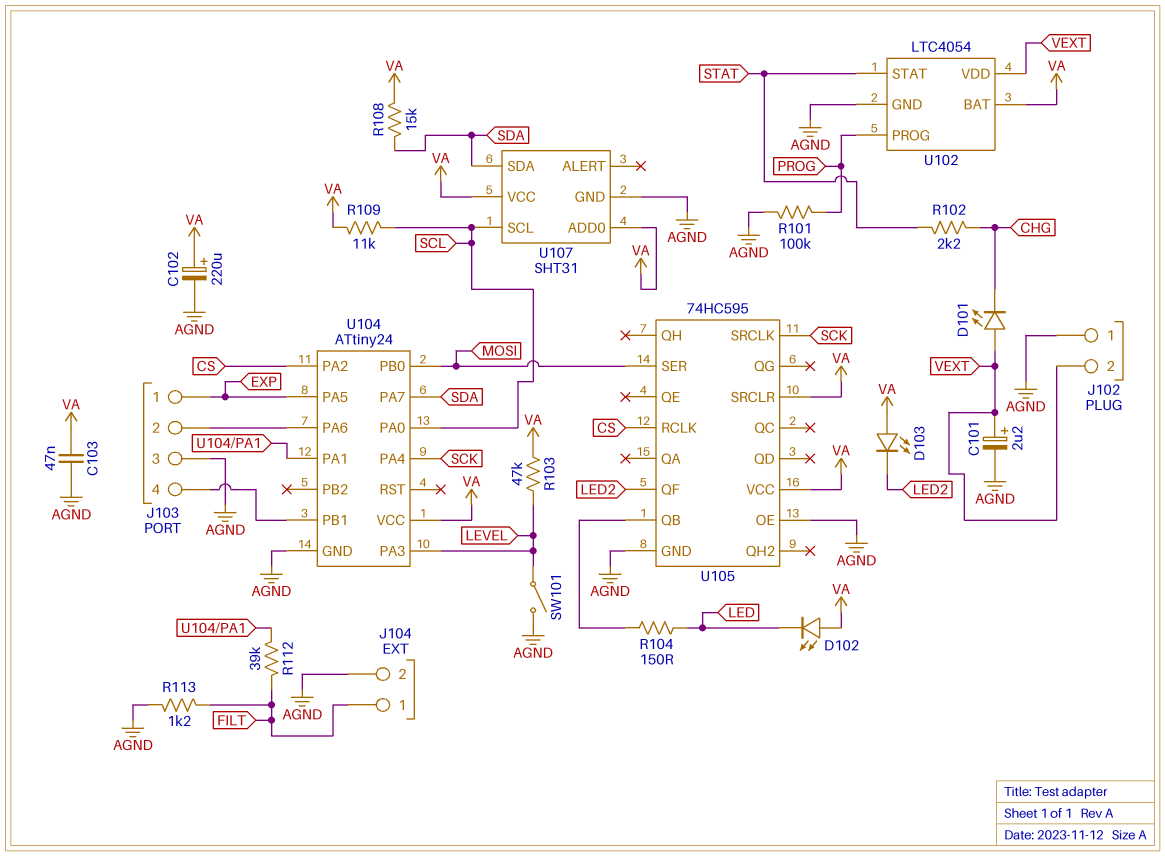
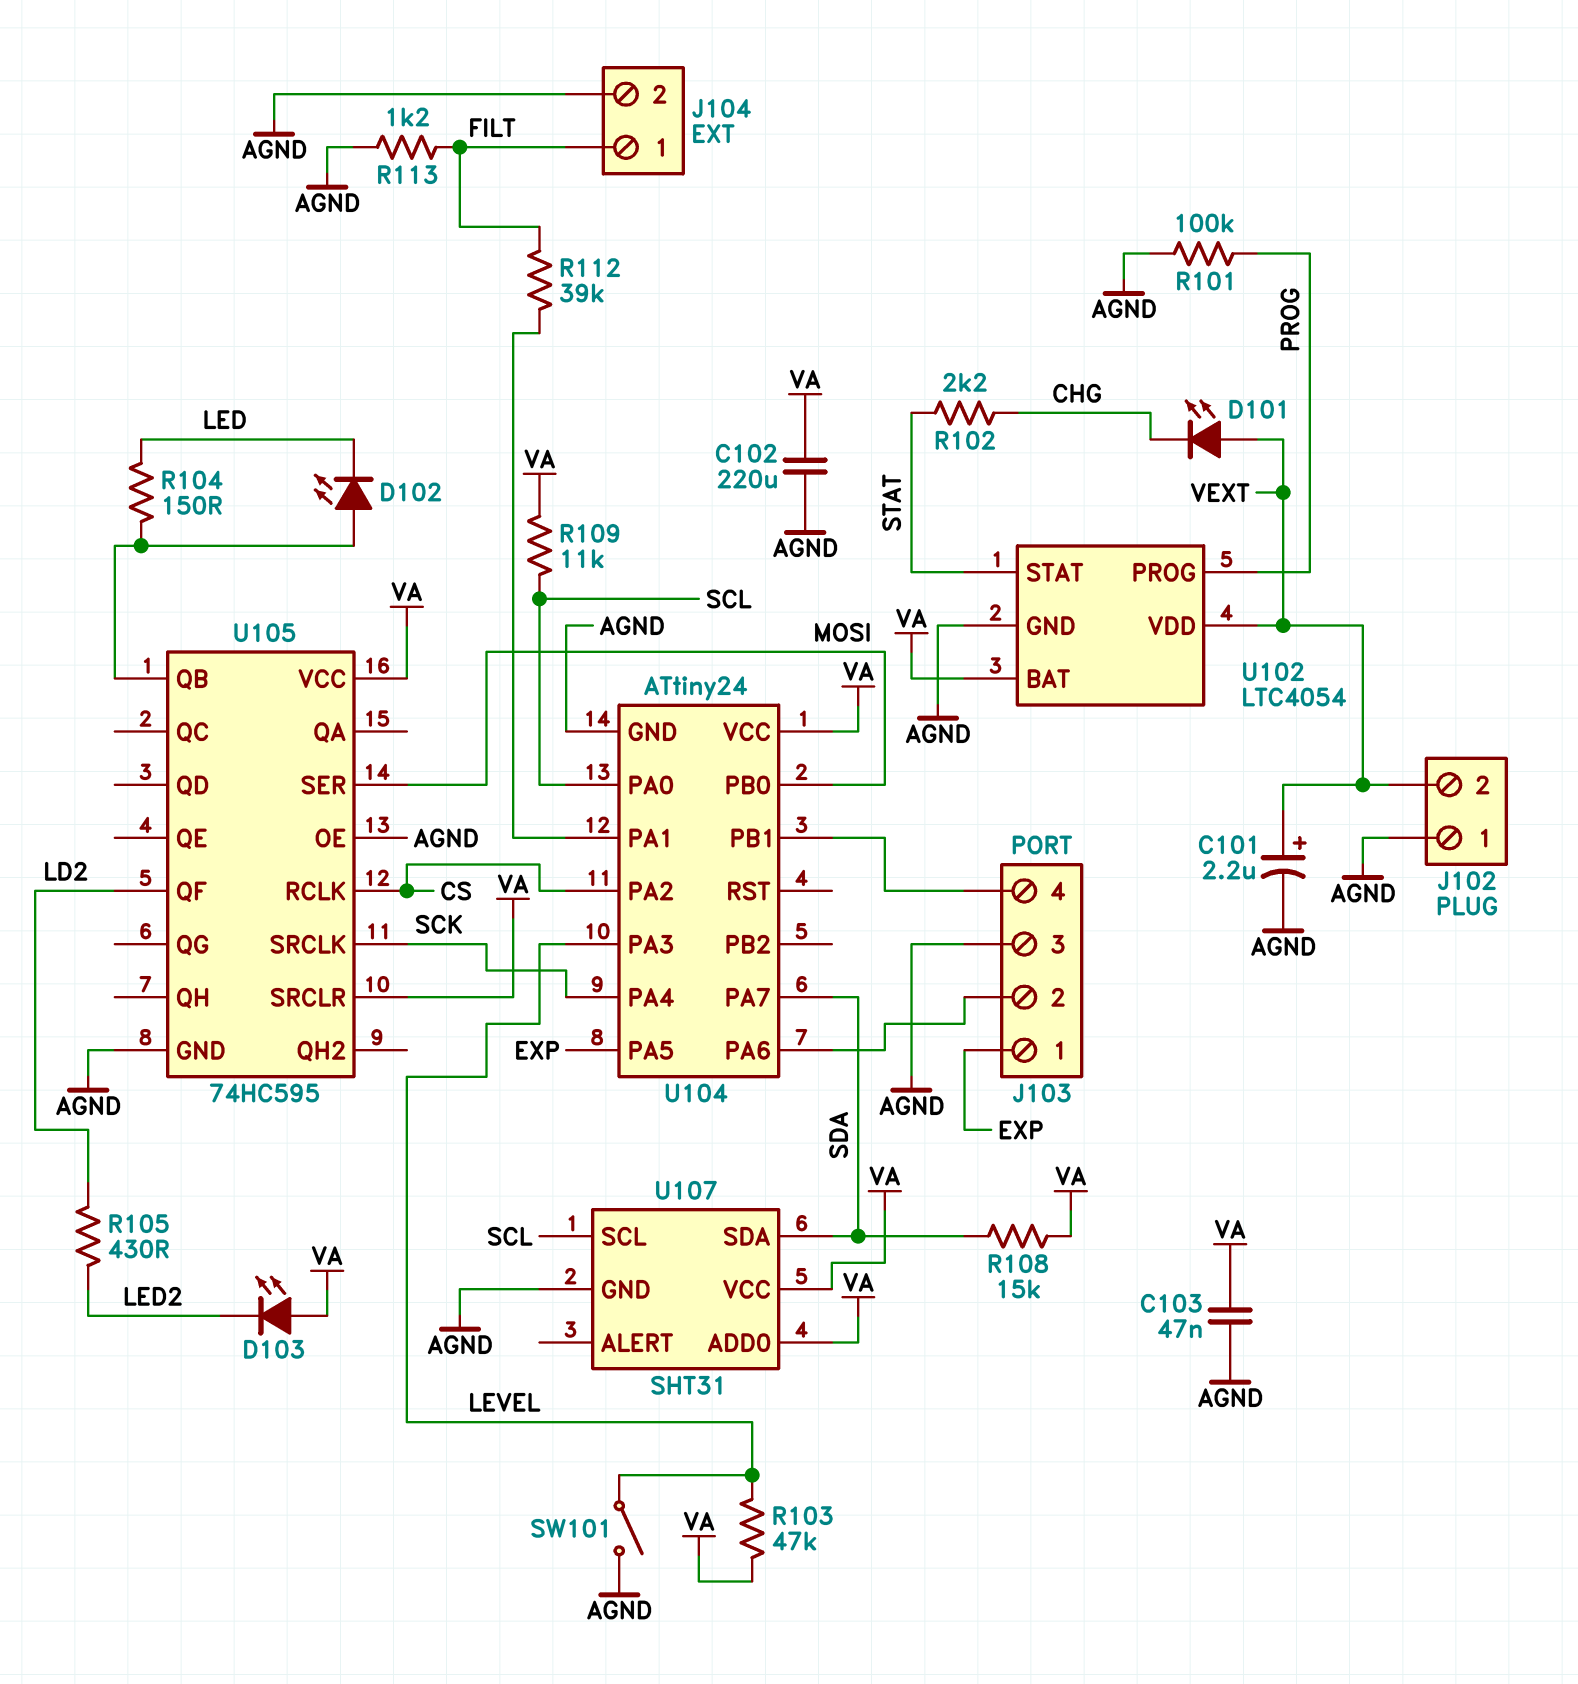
C102: 220uF (plus VA, minus AGND) -> 220uF (AGND, VA)
D102: LED (A VA, K LED) -> LED (A U105/QB, K LED)
R105: none -> 430 (LD2, LED2)
U105 pin QF: LED2 -> LD2

